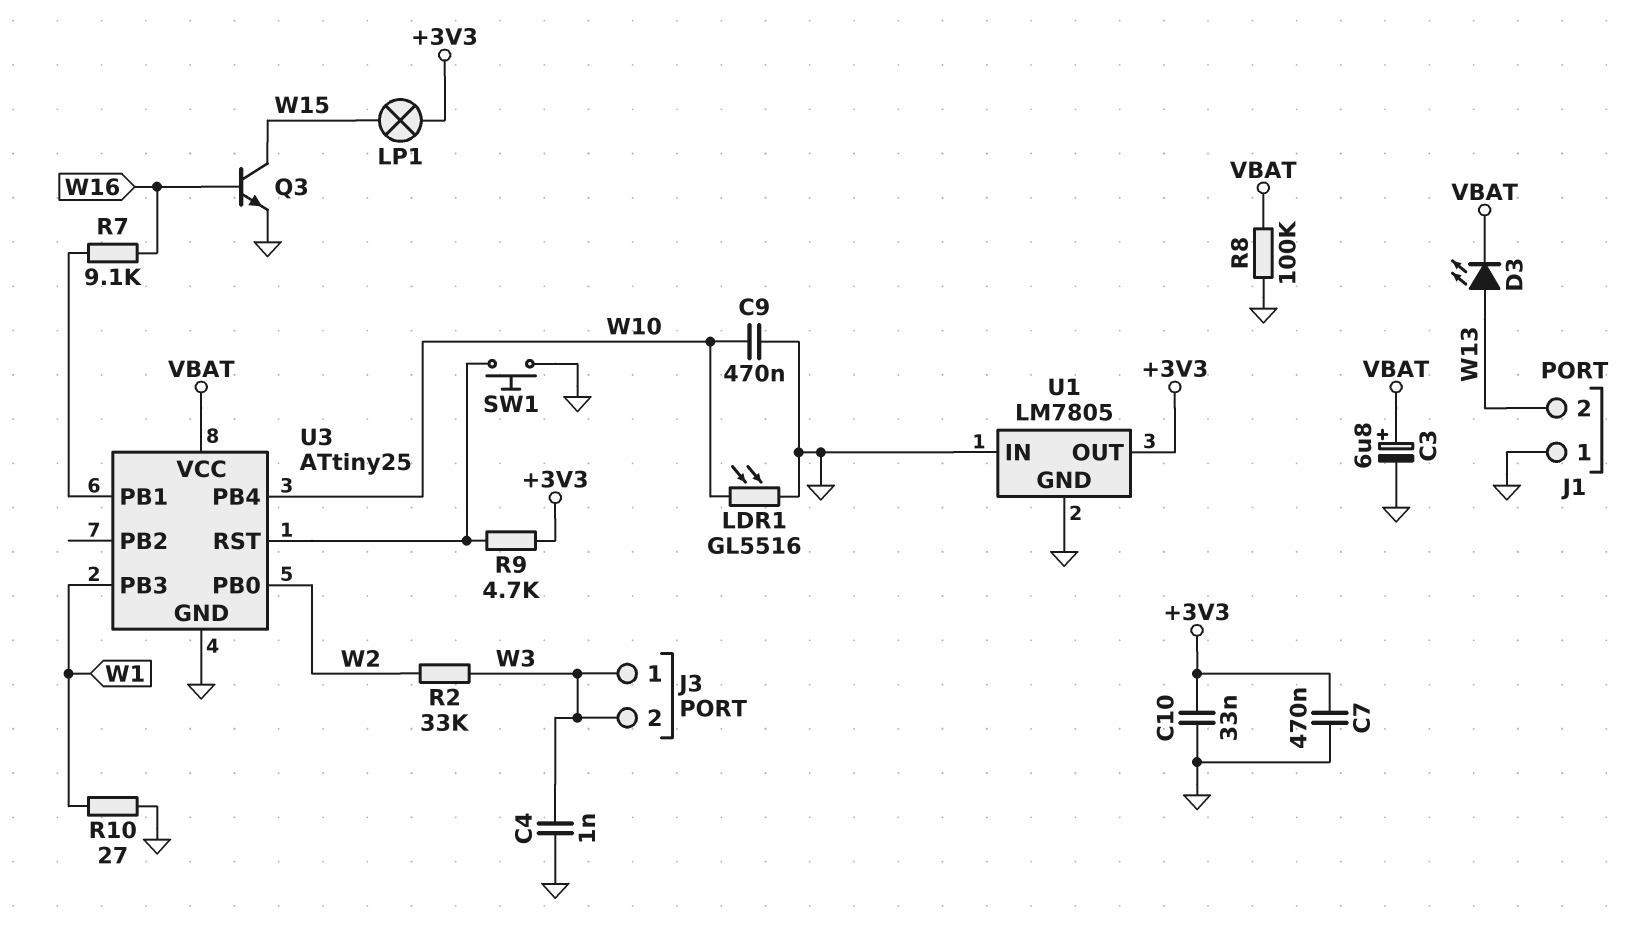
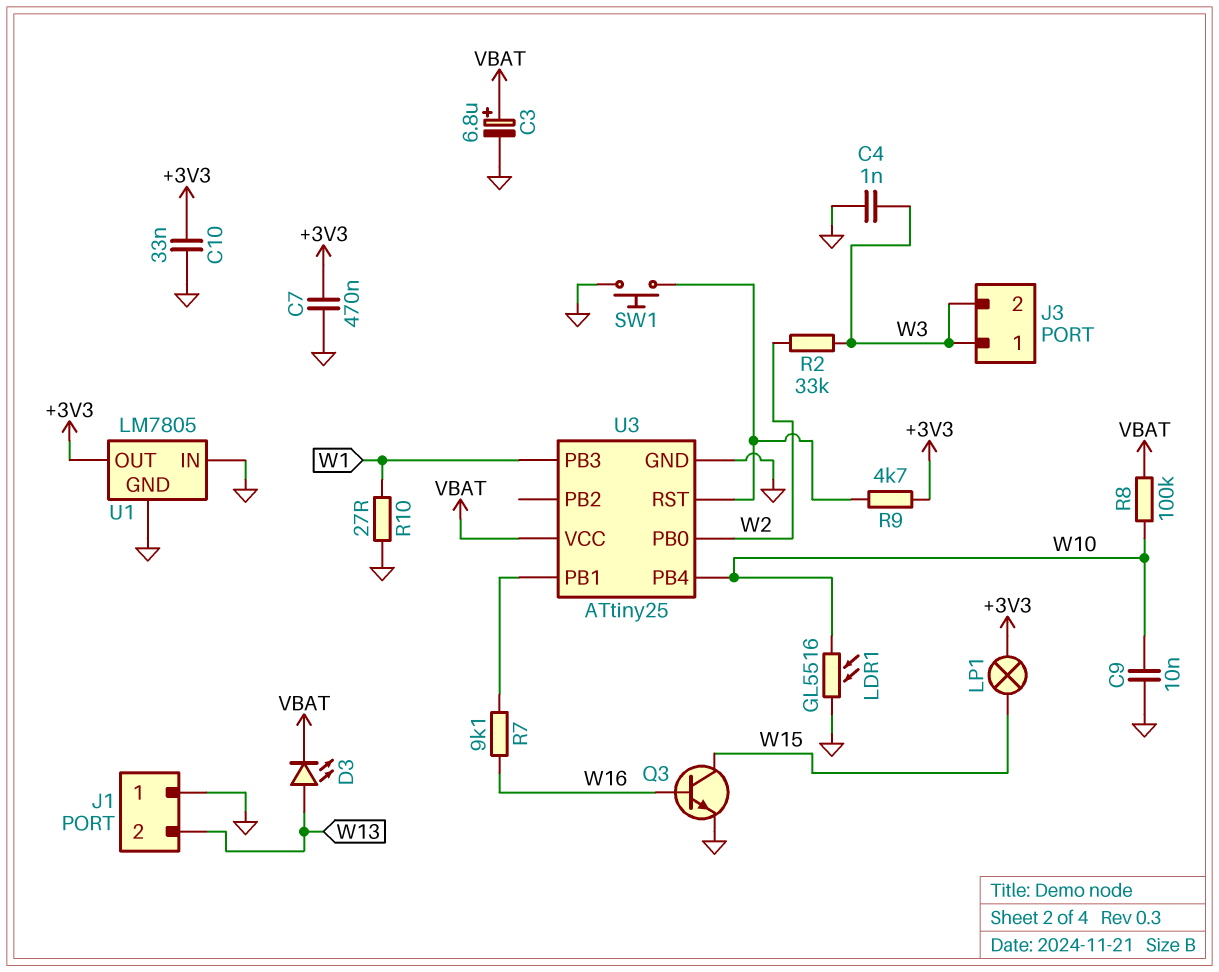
C9: 470nF (GND, W10) -> 10nF (GND, W10)
R8: 100k (GND, VBAT) -> 100k (VBAT, W10)

